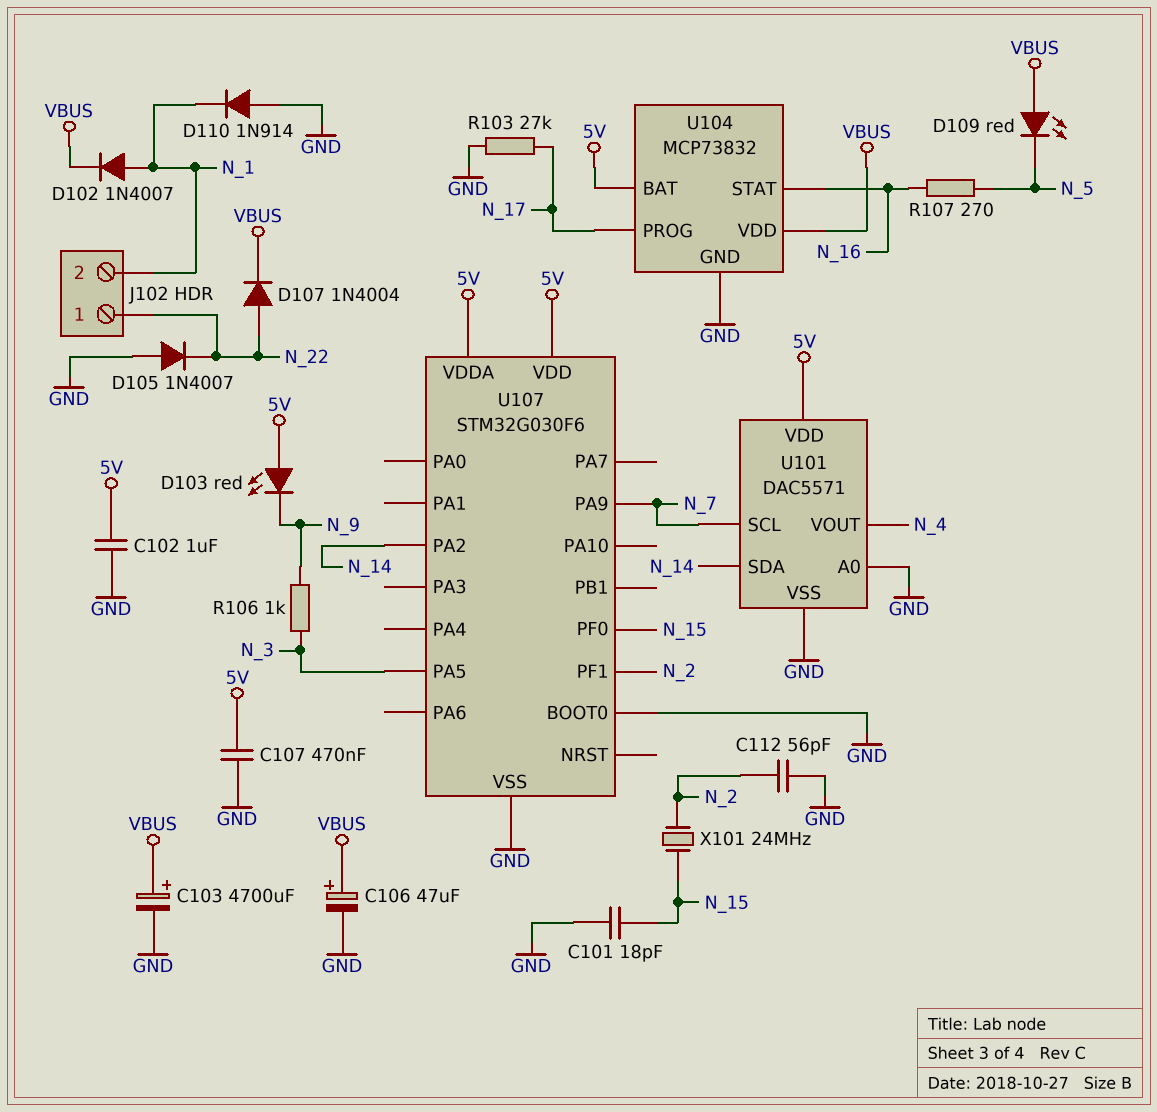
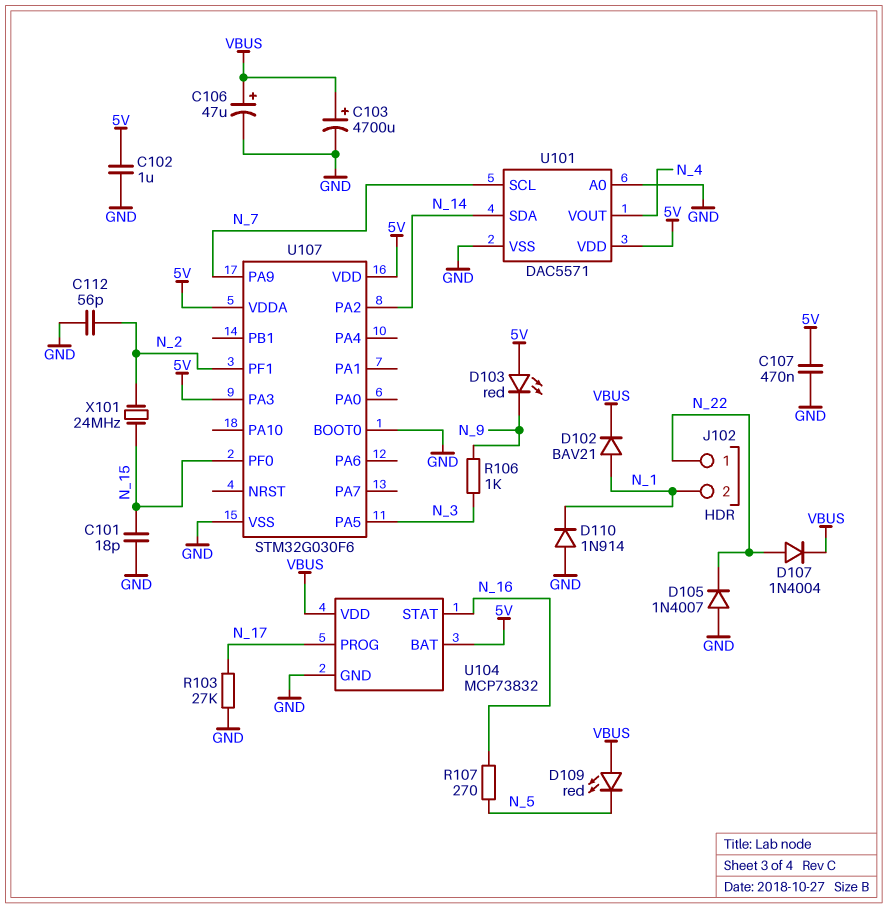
D102: diode 1N4007 (A N_1, K VBUS) -> diode BAV21 (A N_1, K VBUS)
U107 pin PA3: none -> 5V

